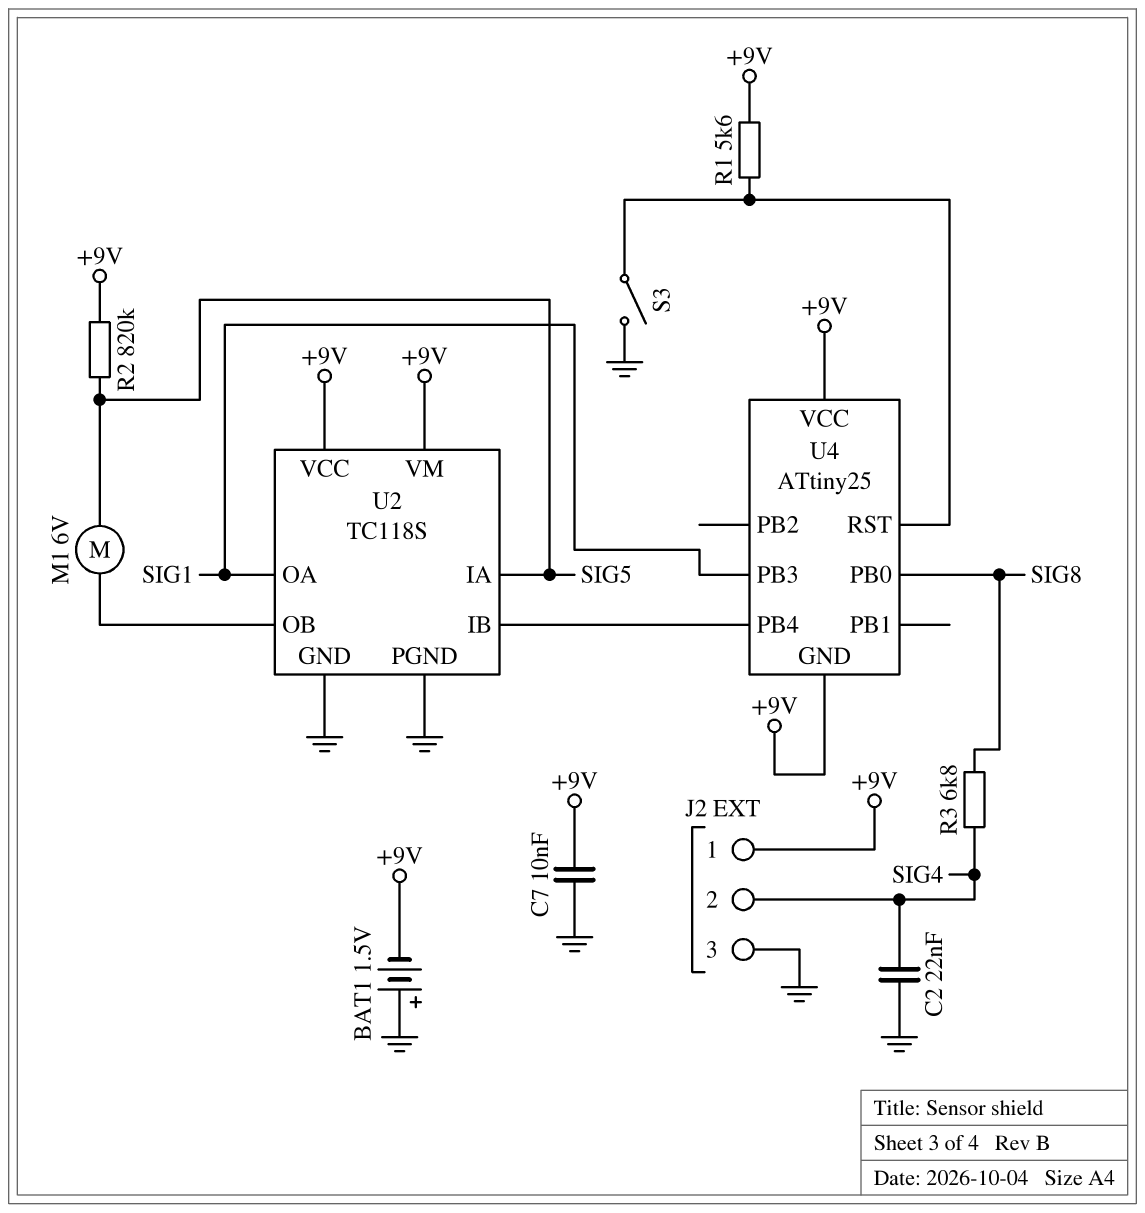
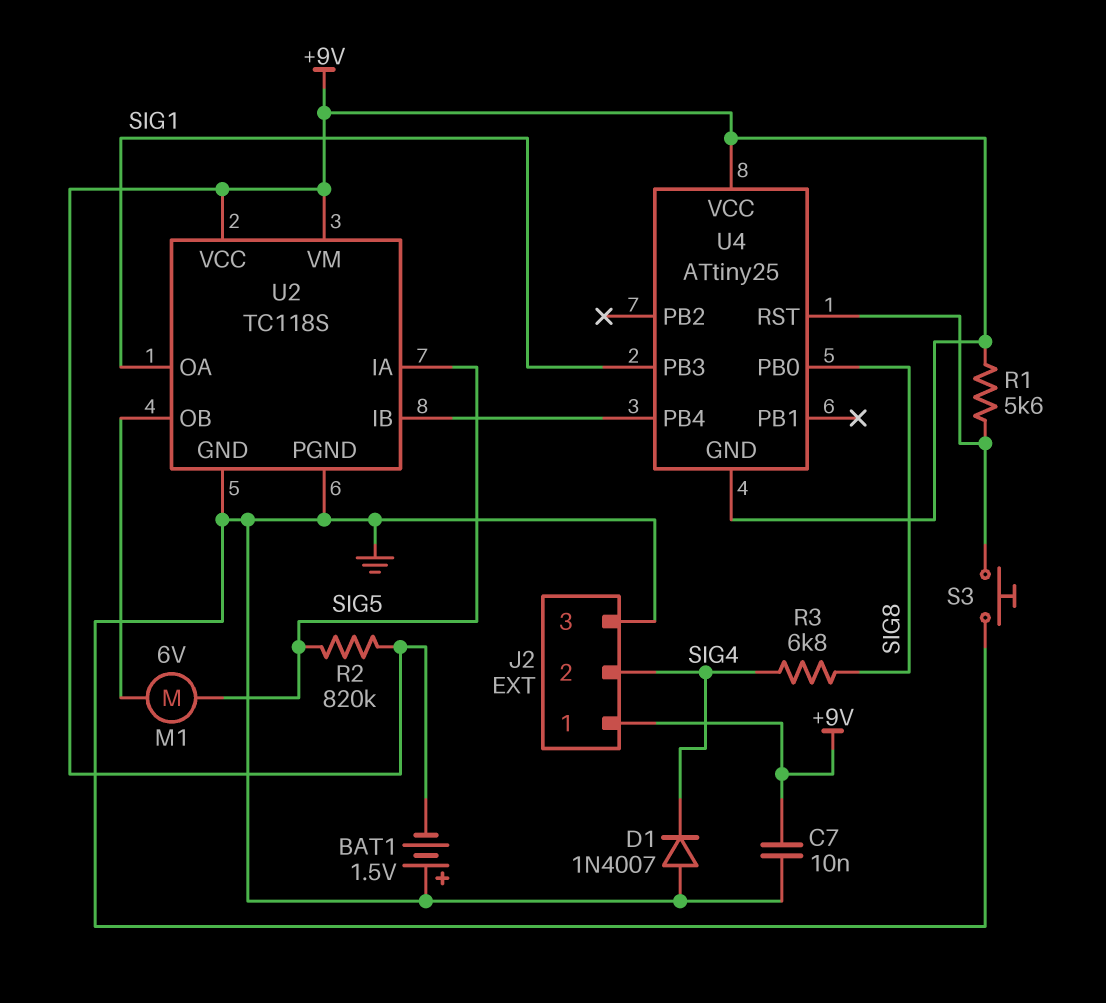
C2: 22nF (GND, SIG4) -> none
D1: none -> diode 1N4007 (A GND, K SIG4)
S3: switch (GND, U4/RST) -> button (GND, U4/RST)

